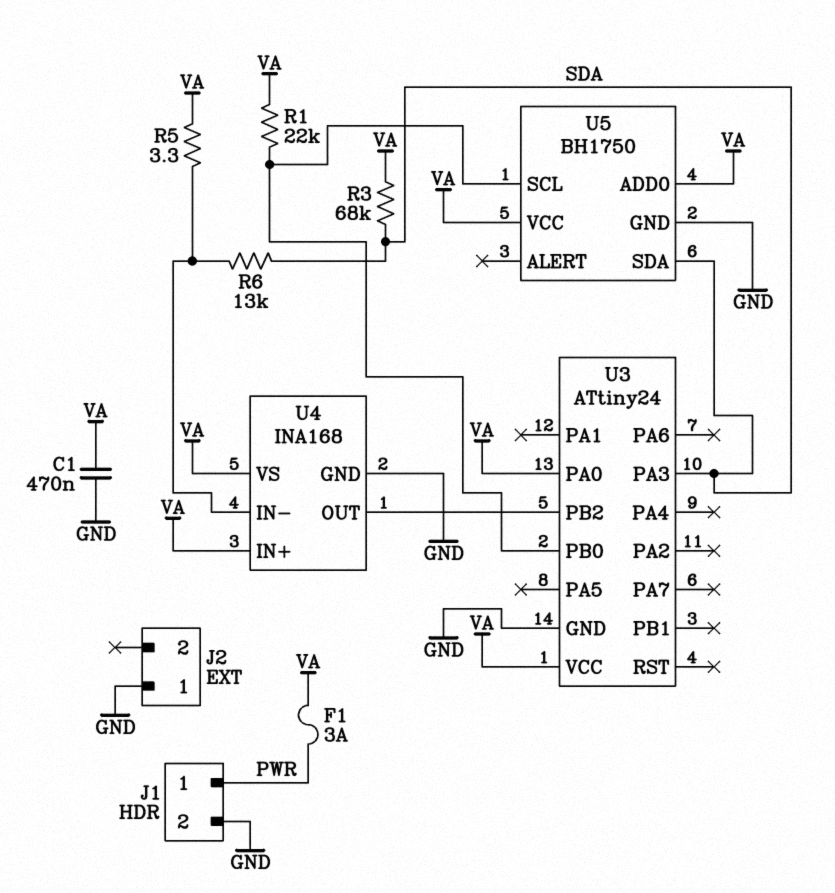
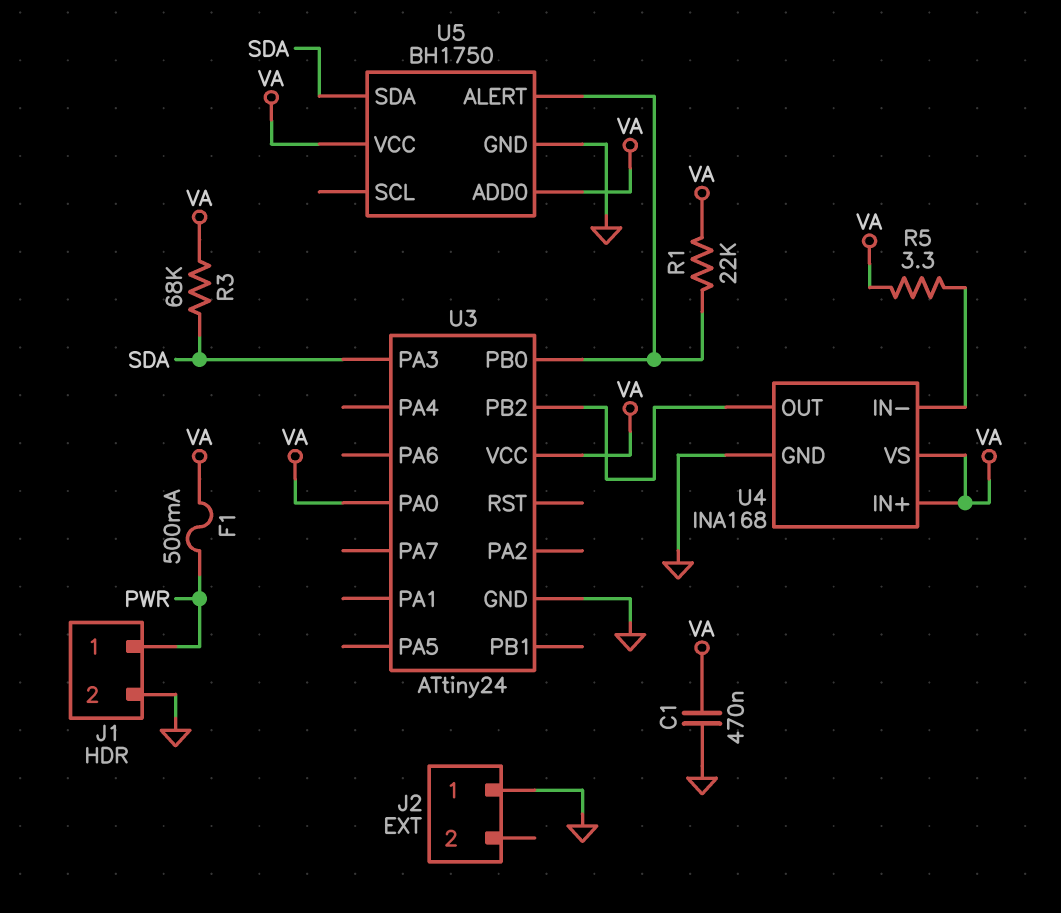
F1: 3A (PWR, VA) -> 500mA (PWR, VA)
R6: 13k (SDA, U4/IN-) -> none
U5 pin ALERT: none -> U3/PB0
U5 pin SCL: U3/PB0 -> none

